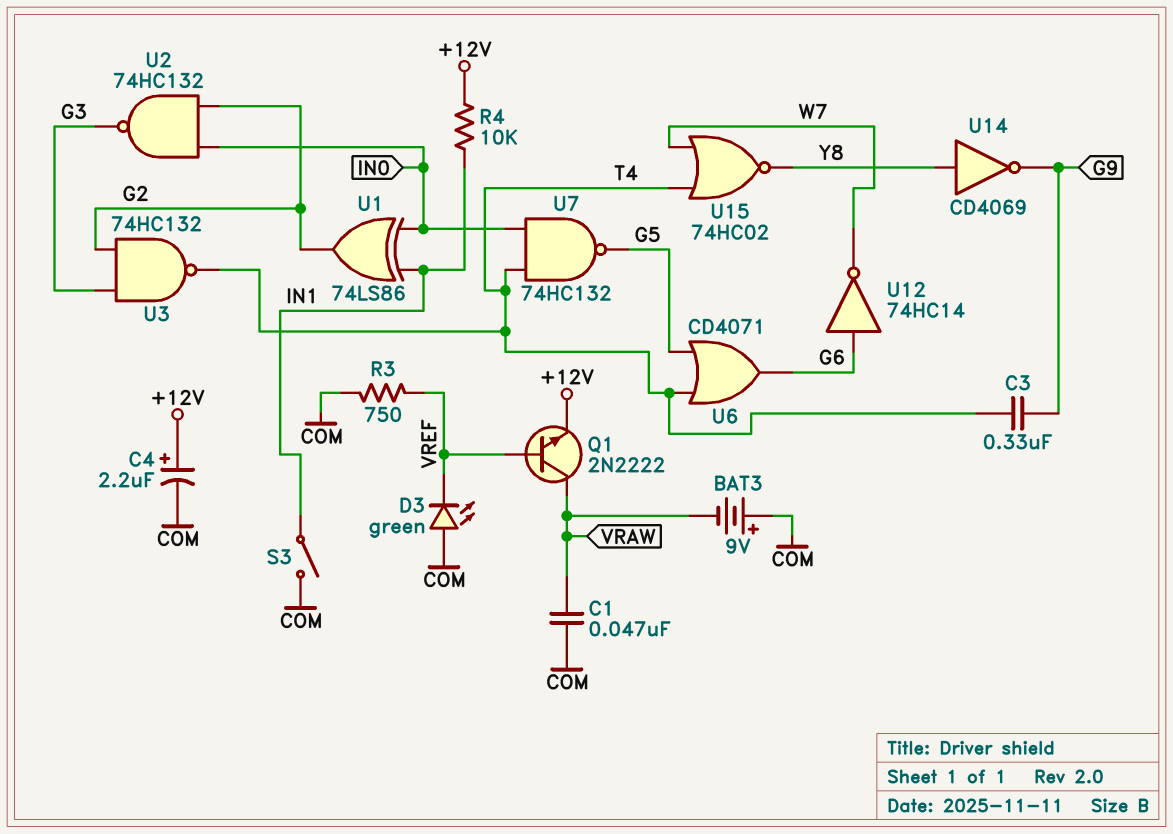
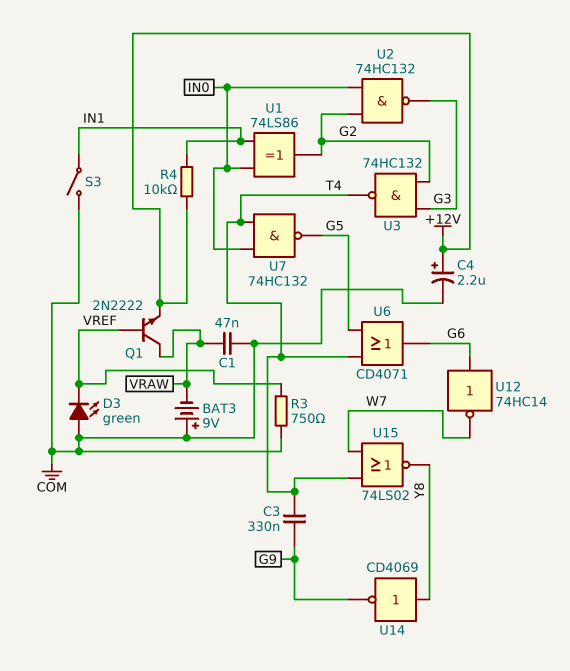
U15: NOR 74HC02 (in T4, in W7, out Y8) -> NOR 74LS02 (in T4, in W7, out Y8)

